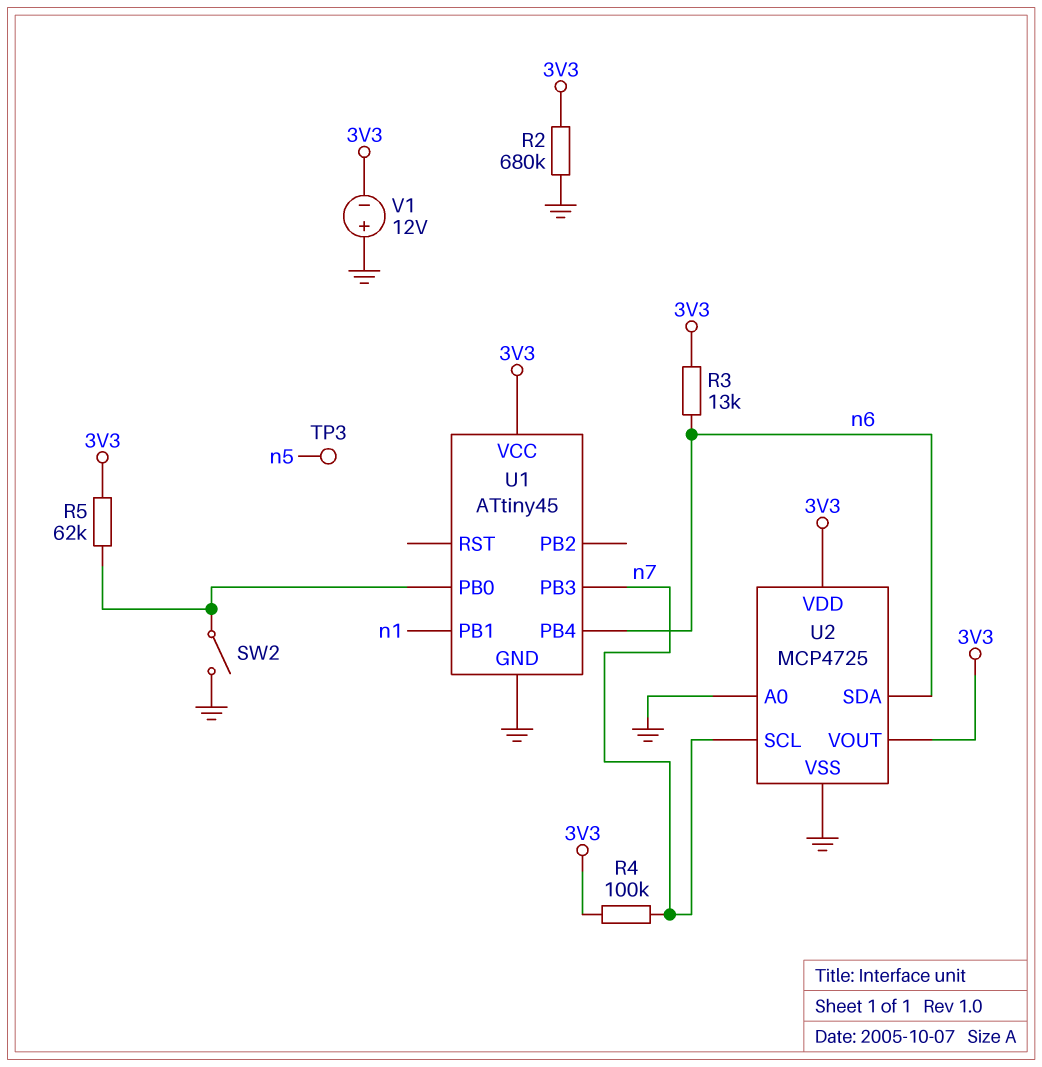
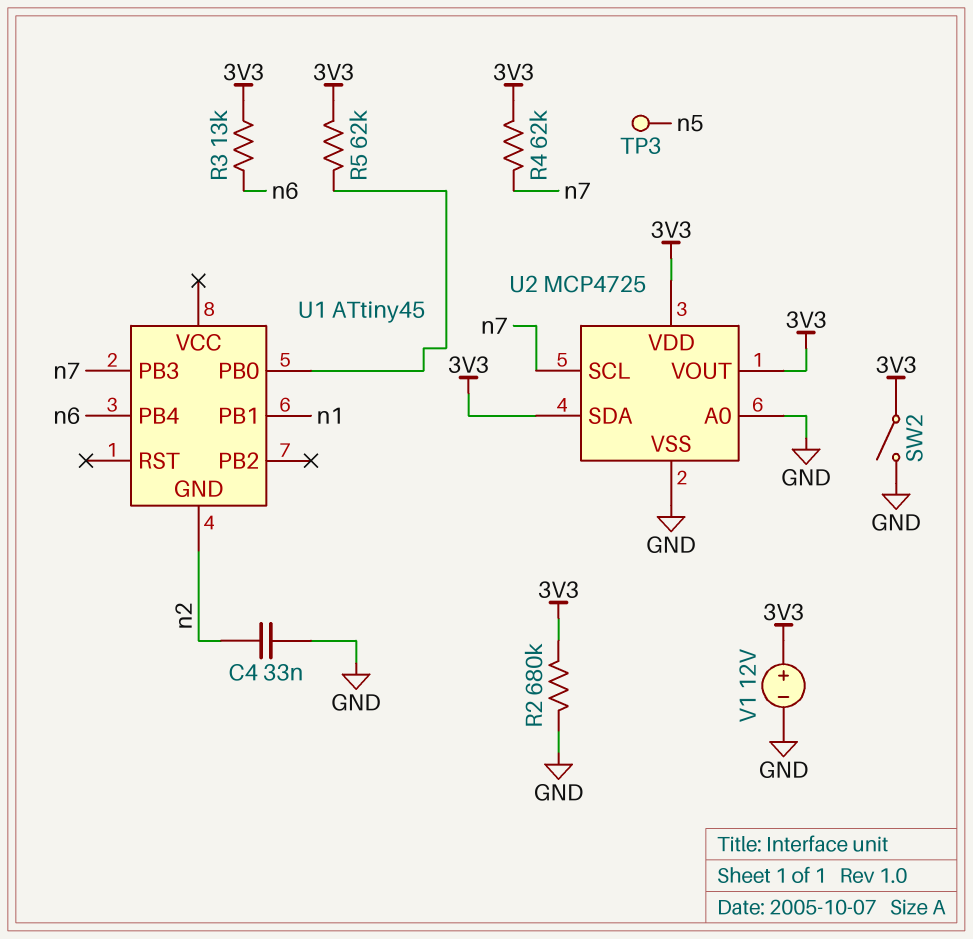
C4: none -> 33nF (GND, n2)
R4: 100k (3V3, n7) -> 62k (3V3, n7)
SW2: switch (GND, U1/PB0) -> switch (3V3, GND)
U1 pin GND: GND -> n2
U1 pin VCC: 3V3 -> none
U2 pin SDA: n6 -> 3V3
V1: 12V (plus GND, minus 3V3) -> 12V (plus 3V3, minus GND)

